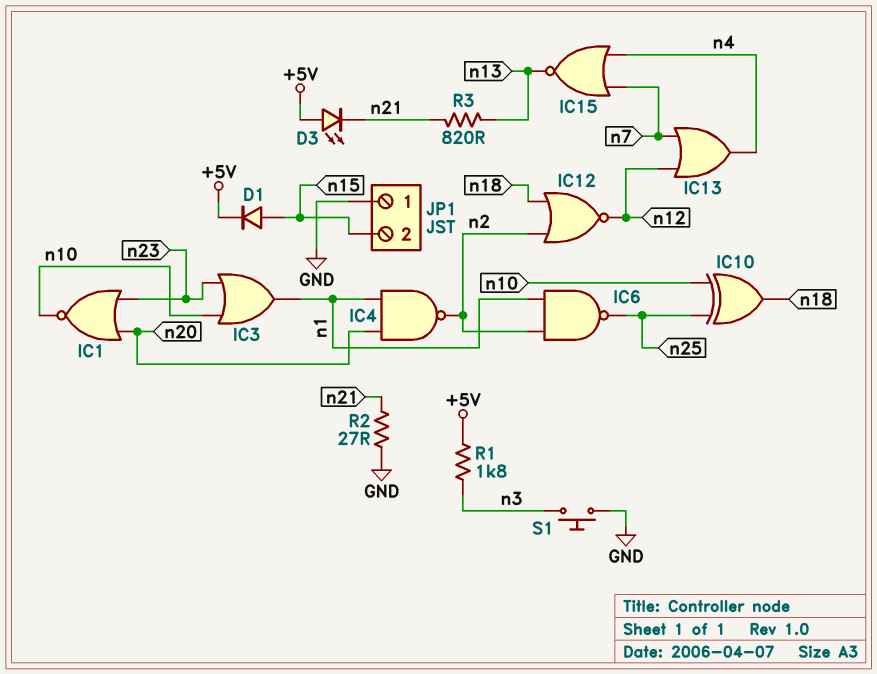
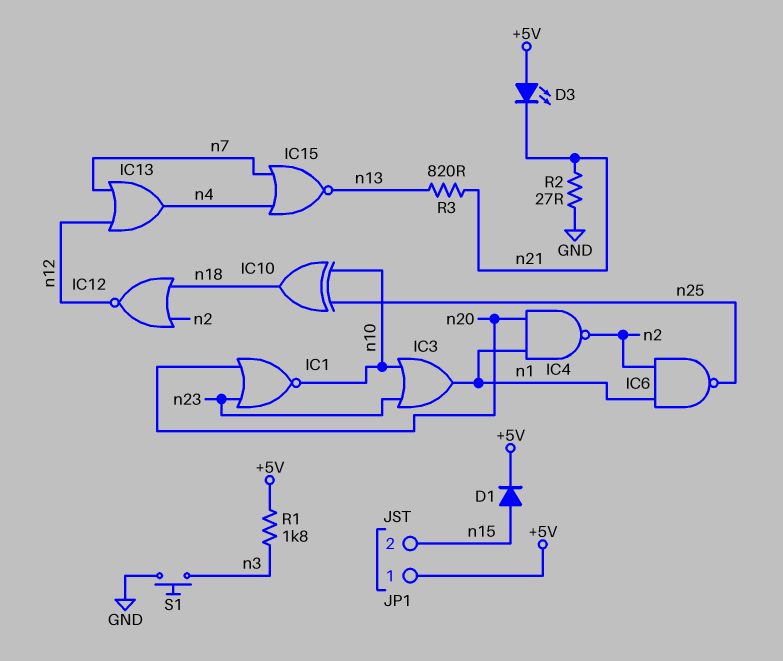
JP1 pin 1: GND -> +5V

